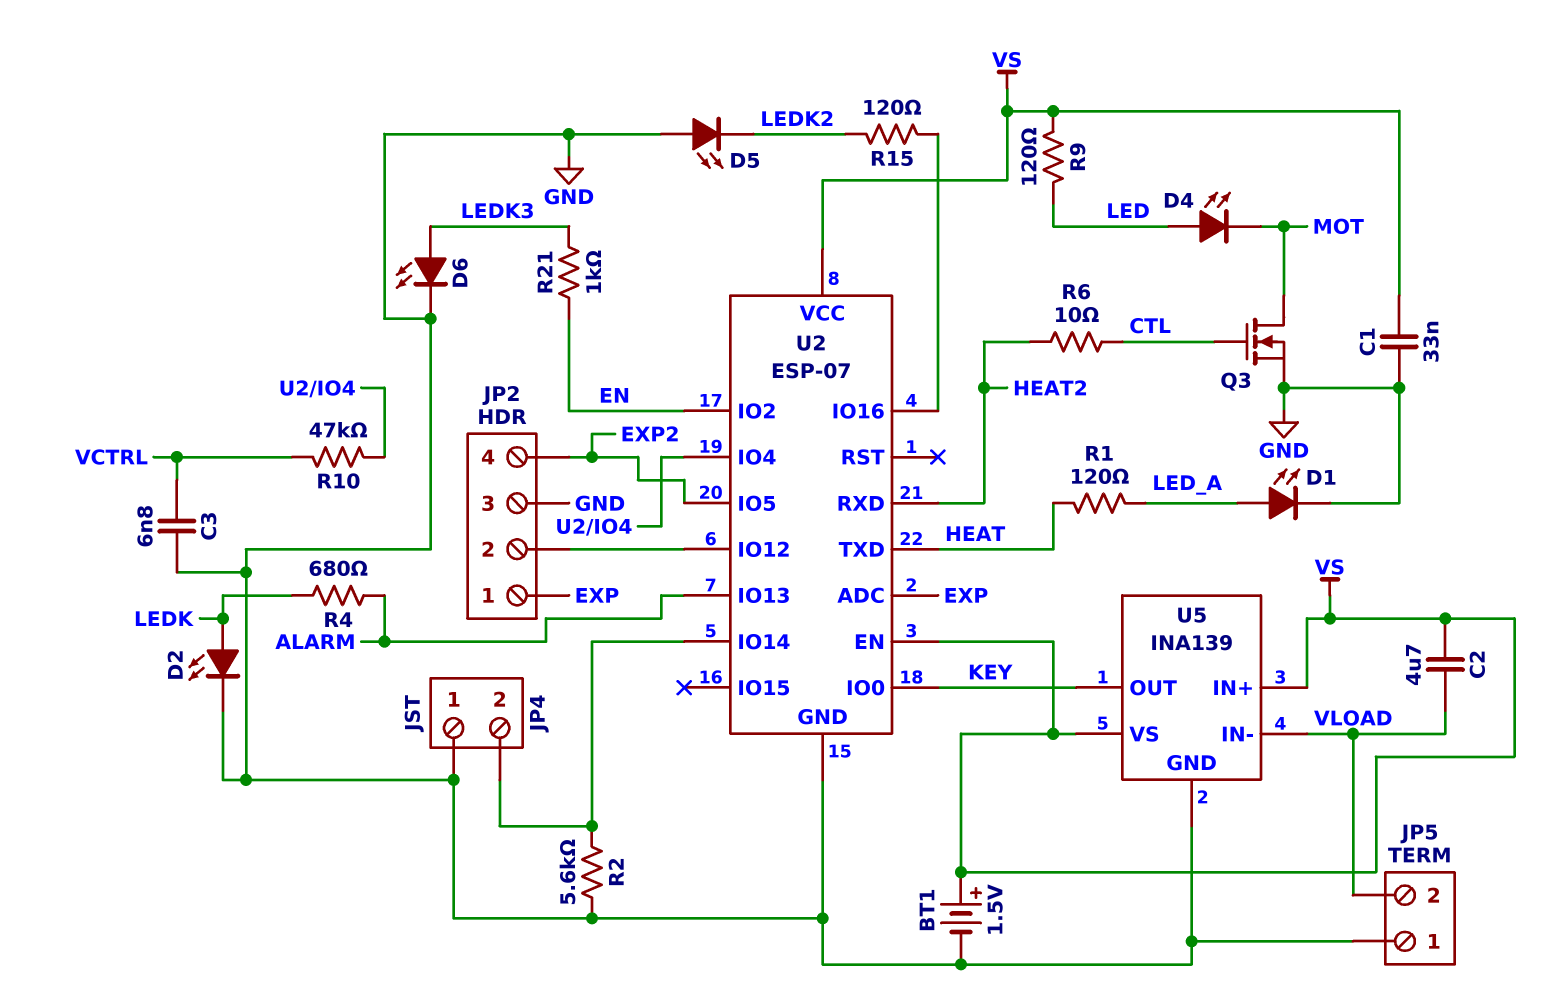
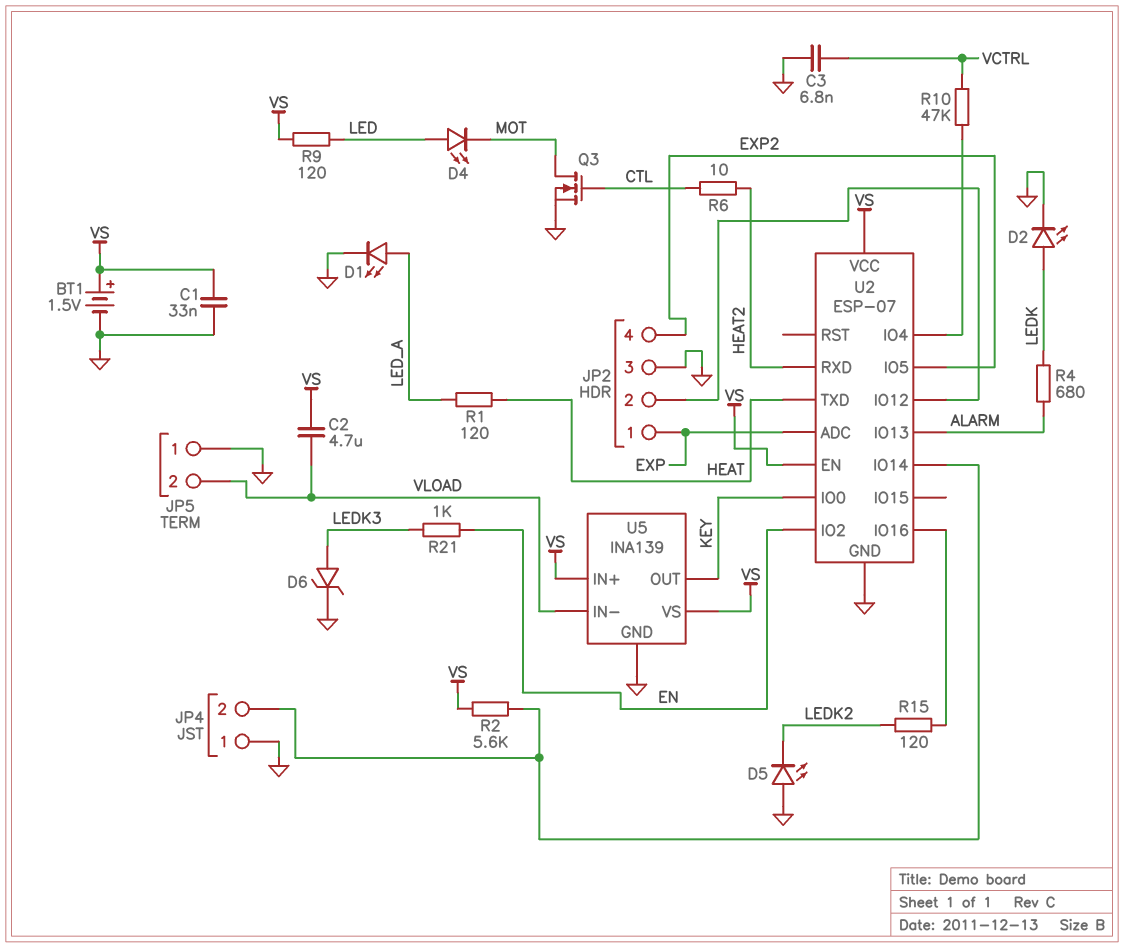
D6: LED (A LEDK3, K GND) -> zener (A LEDK3, K GND)
R2: 5.6k (GND, JP4/2) -> 5.6k (JP4/2, VS)

